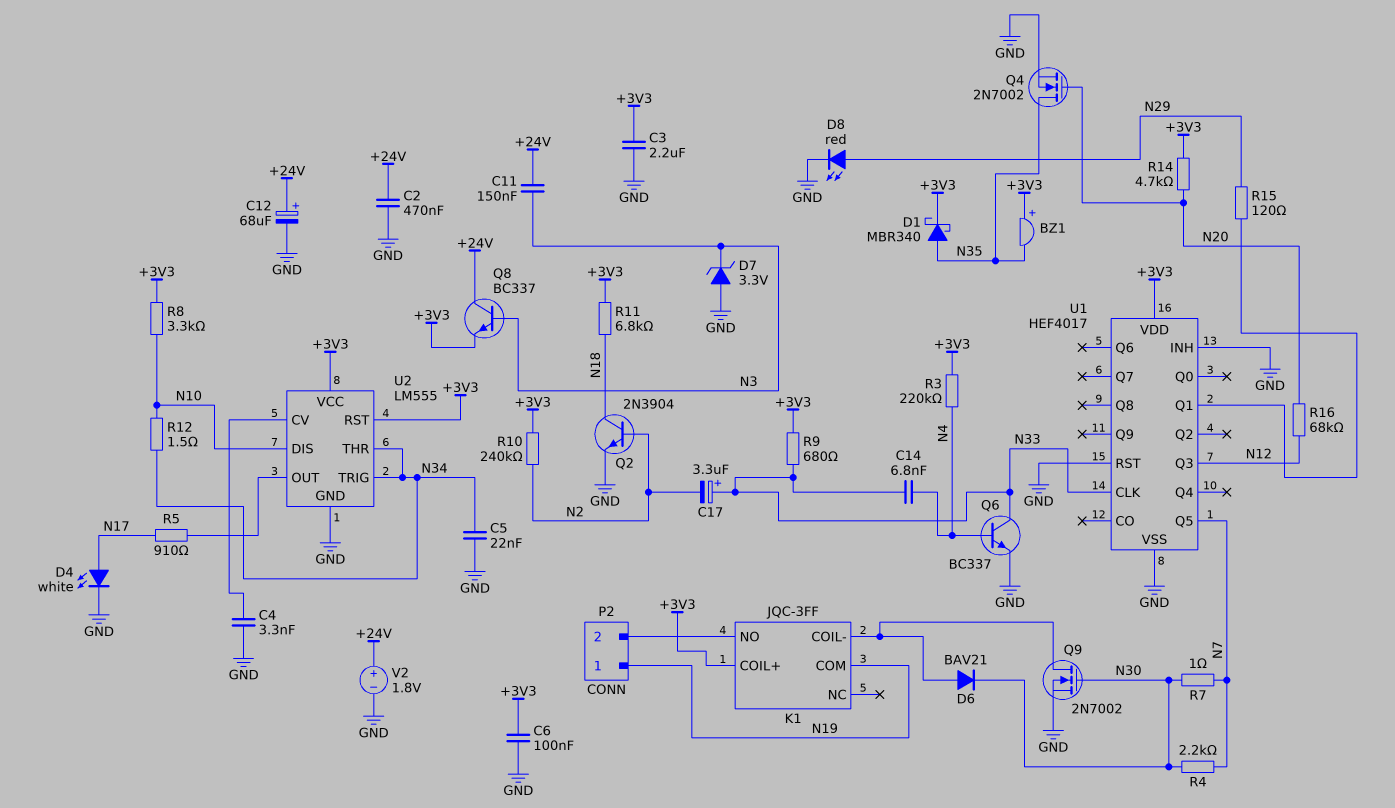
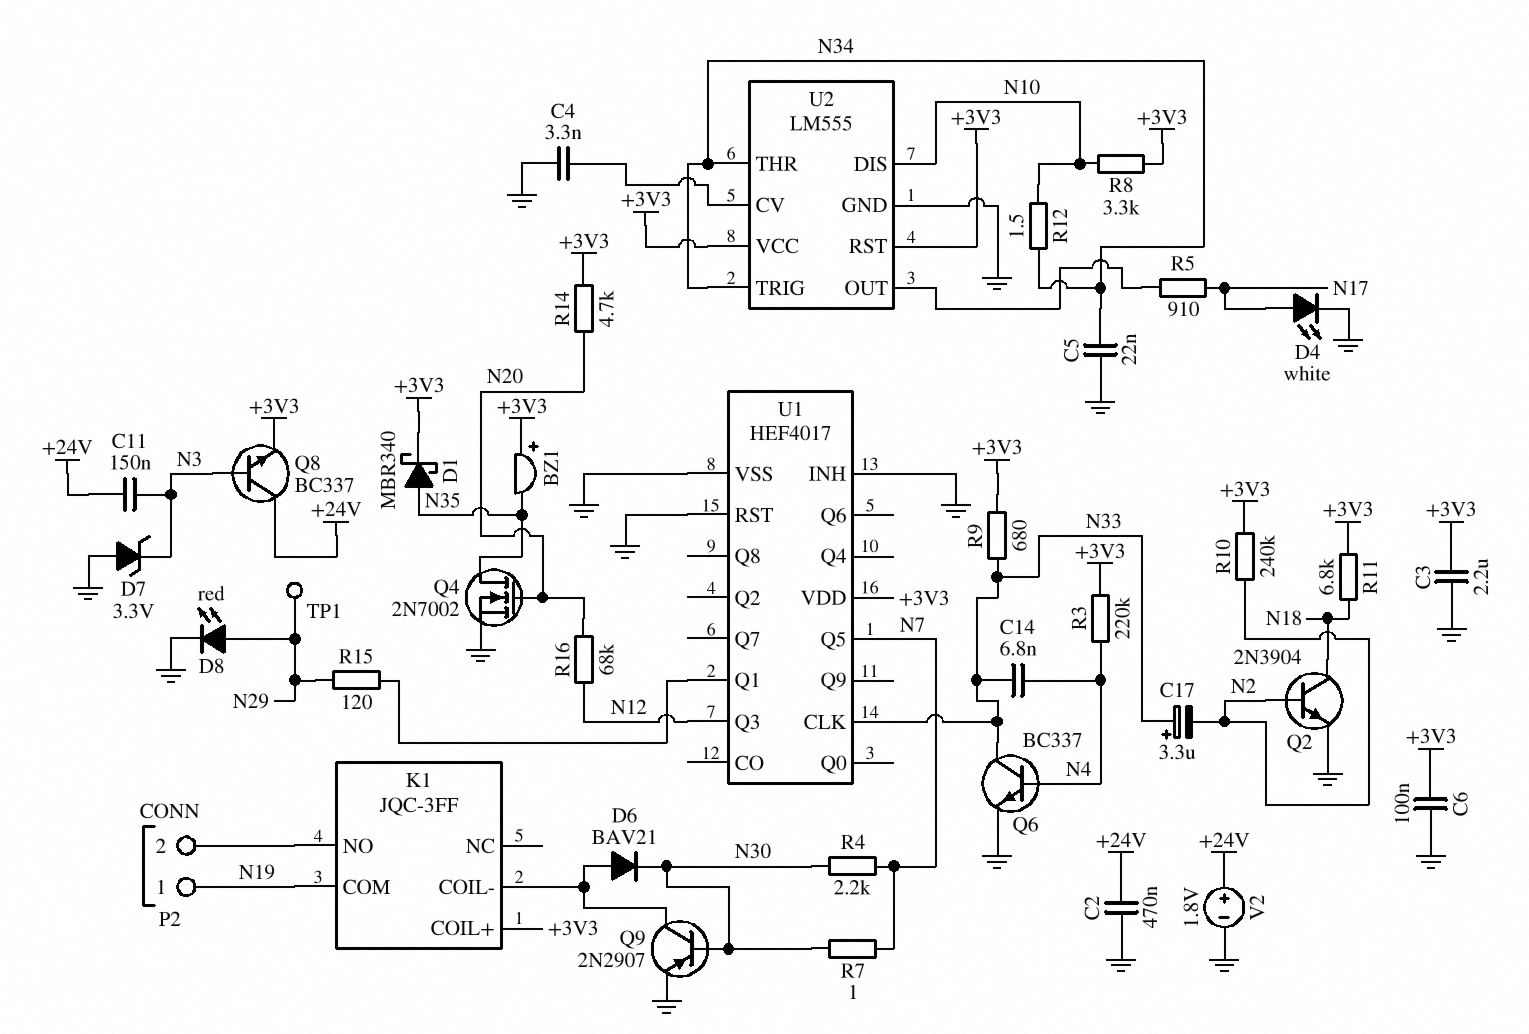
C12: 68uF (plus +24V, minus GND) -> none
Q9: NMOS 2N7002 (G N30, D K1/COIL-, S GND) -> PNP 2N2907 (B N30, C K1/COIL-, E GND)
TP1: none -> test point (N29)

